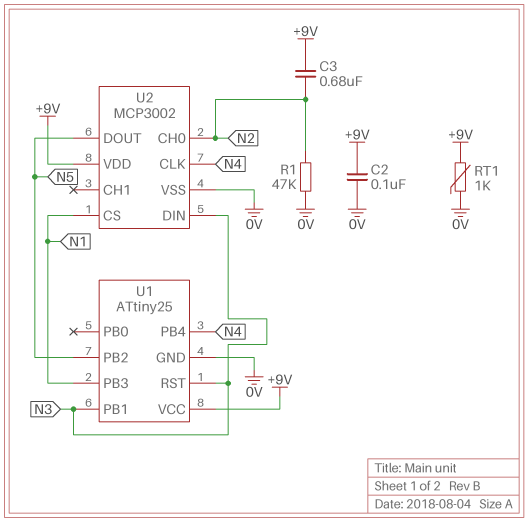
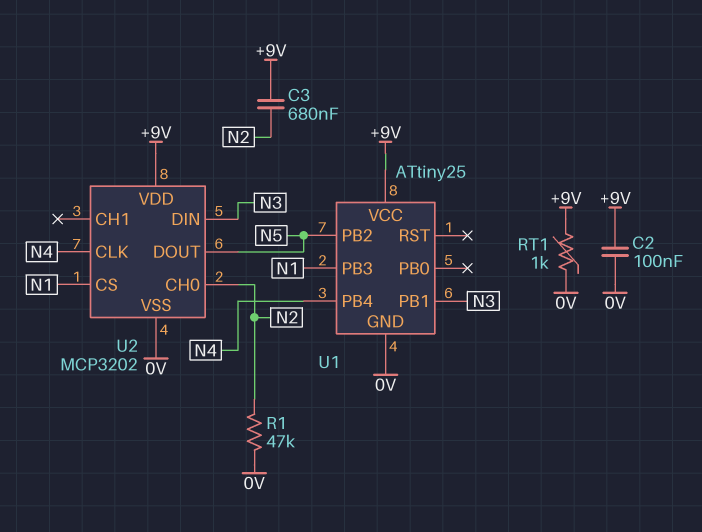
U1 pin RST: N3 -> none
U2: MCP3002 -> MCP3202

